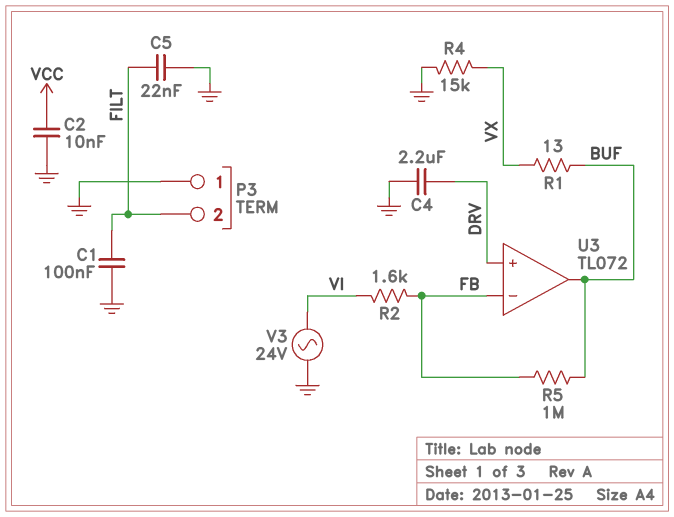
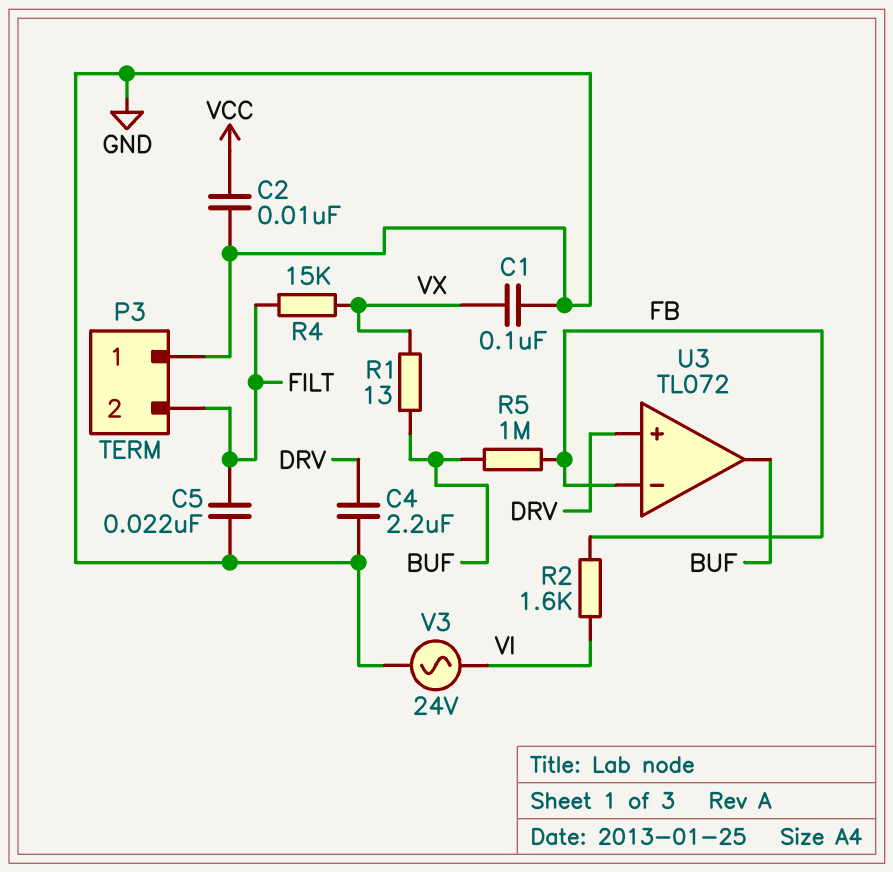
C1: 100nF (FILT, GND) -> 100nF (GND, VX)
R4: 15k (GND, VX) -> 15k (FILT, VX)

